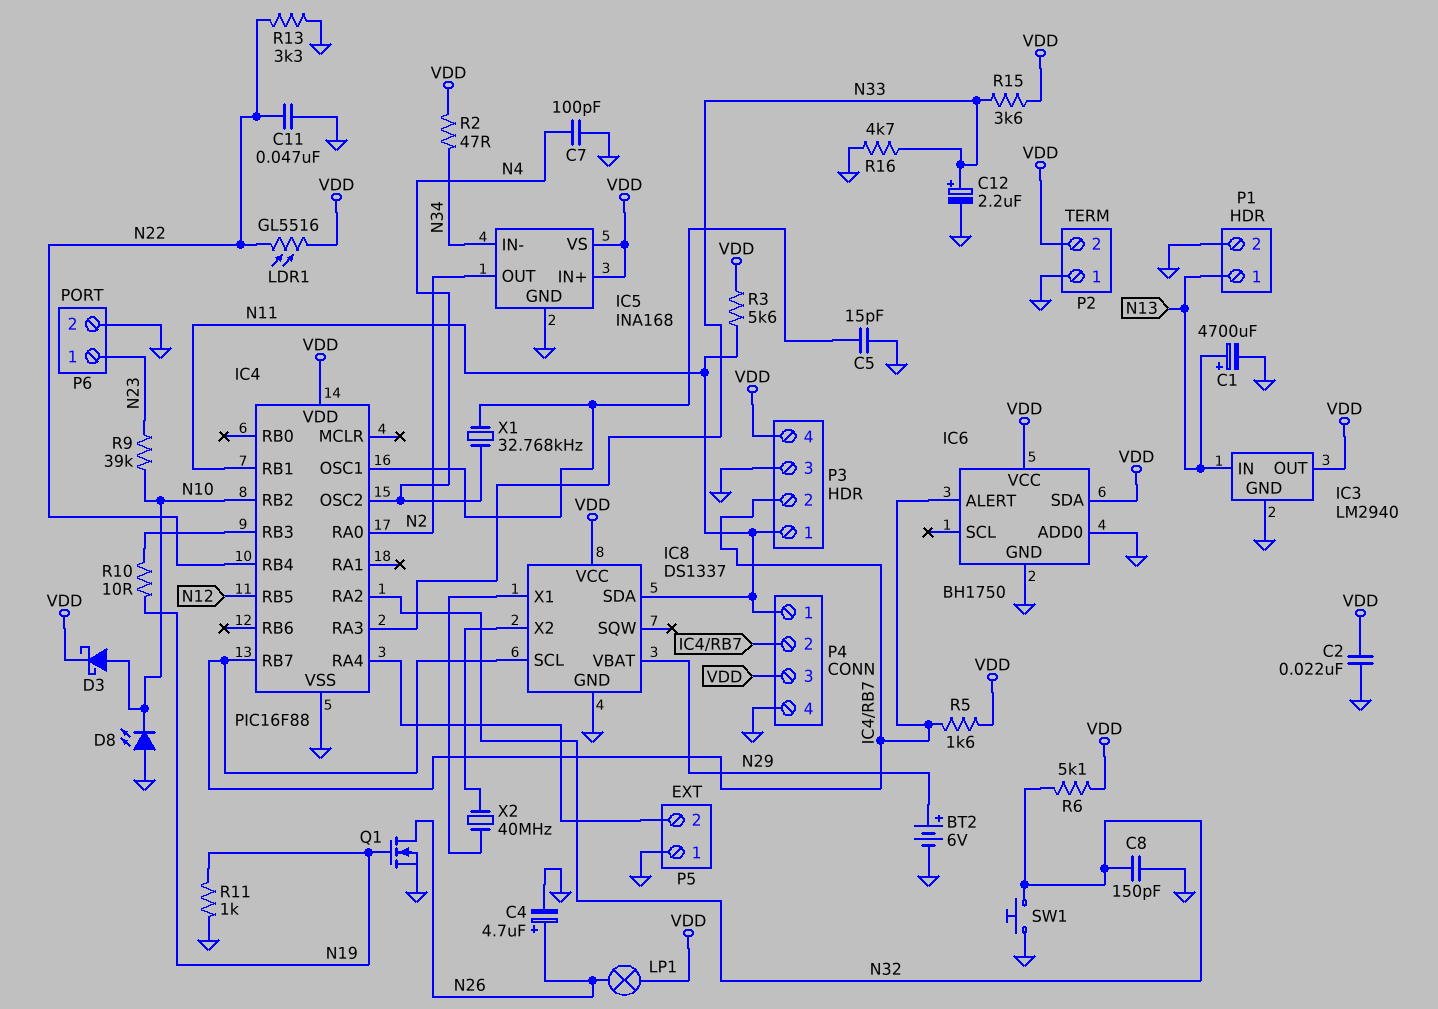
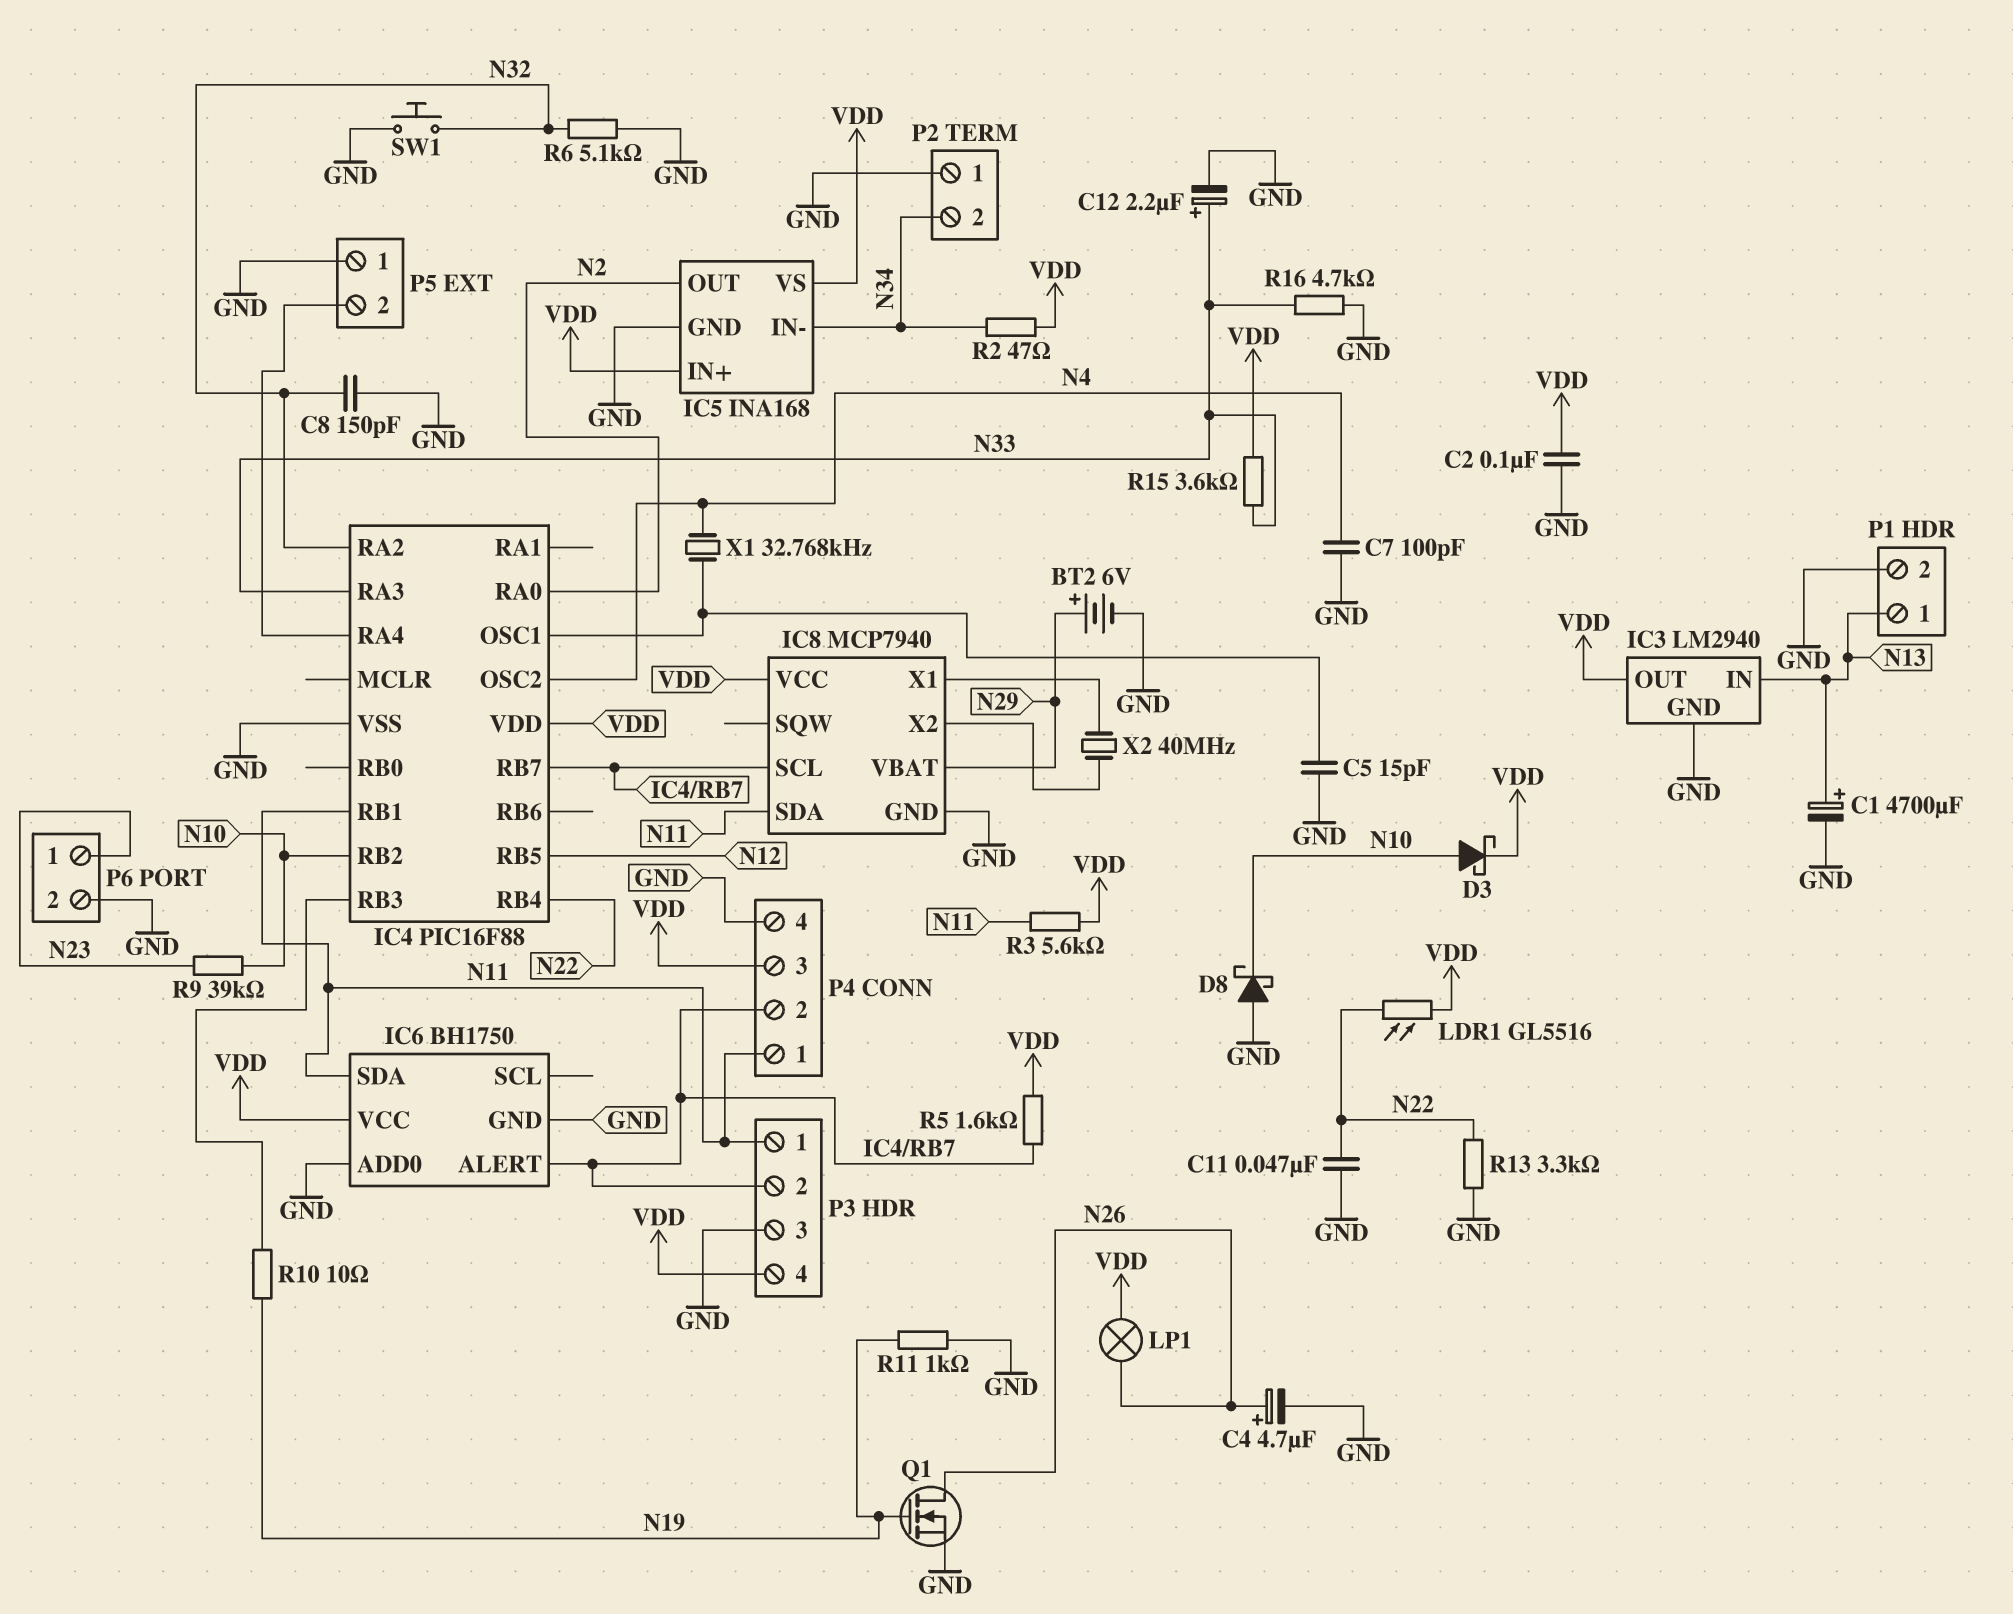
C2: 22nF (GND, VDD) -> 100nF (GND, VDD)
D8: LED (A GND, K N10) -> schottky (A GND, K N10)
IC6 pin SDA: VDD -> N11
IC8: DS1337 -> MCP7940
P2 pin 2: VDD -> N34
R6: 5.1k (N32, VDD) -> 5.1k (GND, N32)

